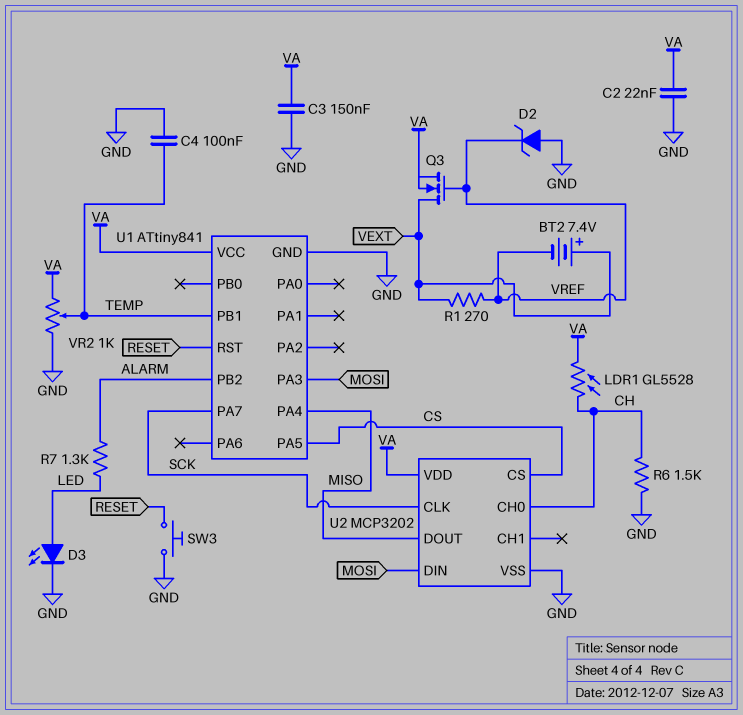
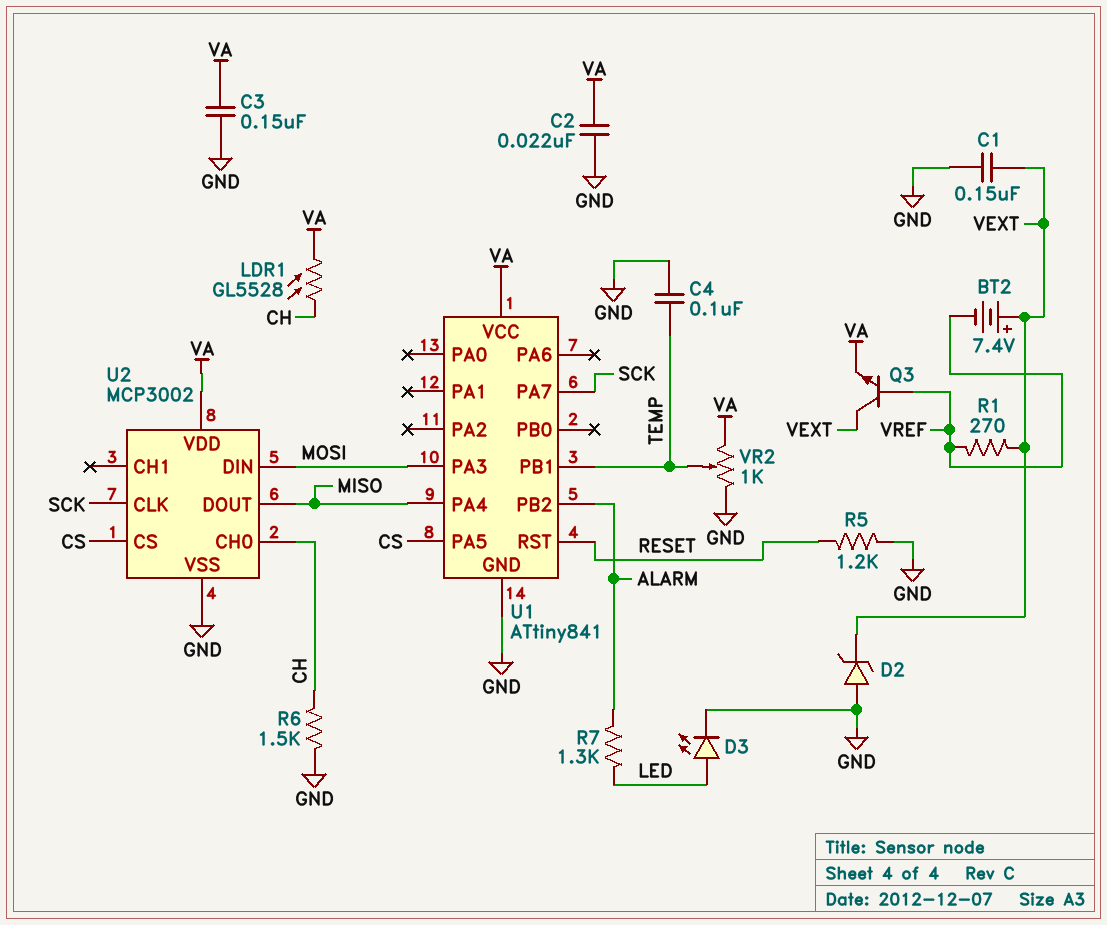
C1: none -> 150nF (GND, VEXT)
D2: zener (A GND, K VREF) -> zener (A GND, K VEXT)
Q3: NMOS (G VREF, D VEXT, S VA) -> NPN (B VREF, C VEXT, E VA)
R5: none -> 1.2k (GND, RESET)
SW3: button (GND, RESET) -> none
U2: MCP3202 -> MCP3002

